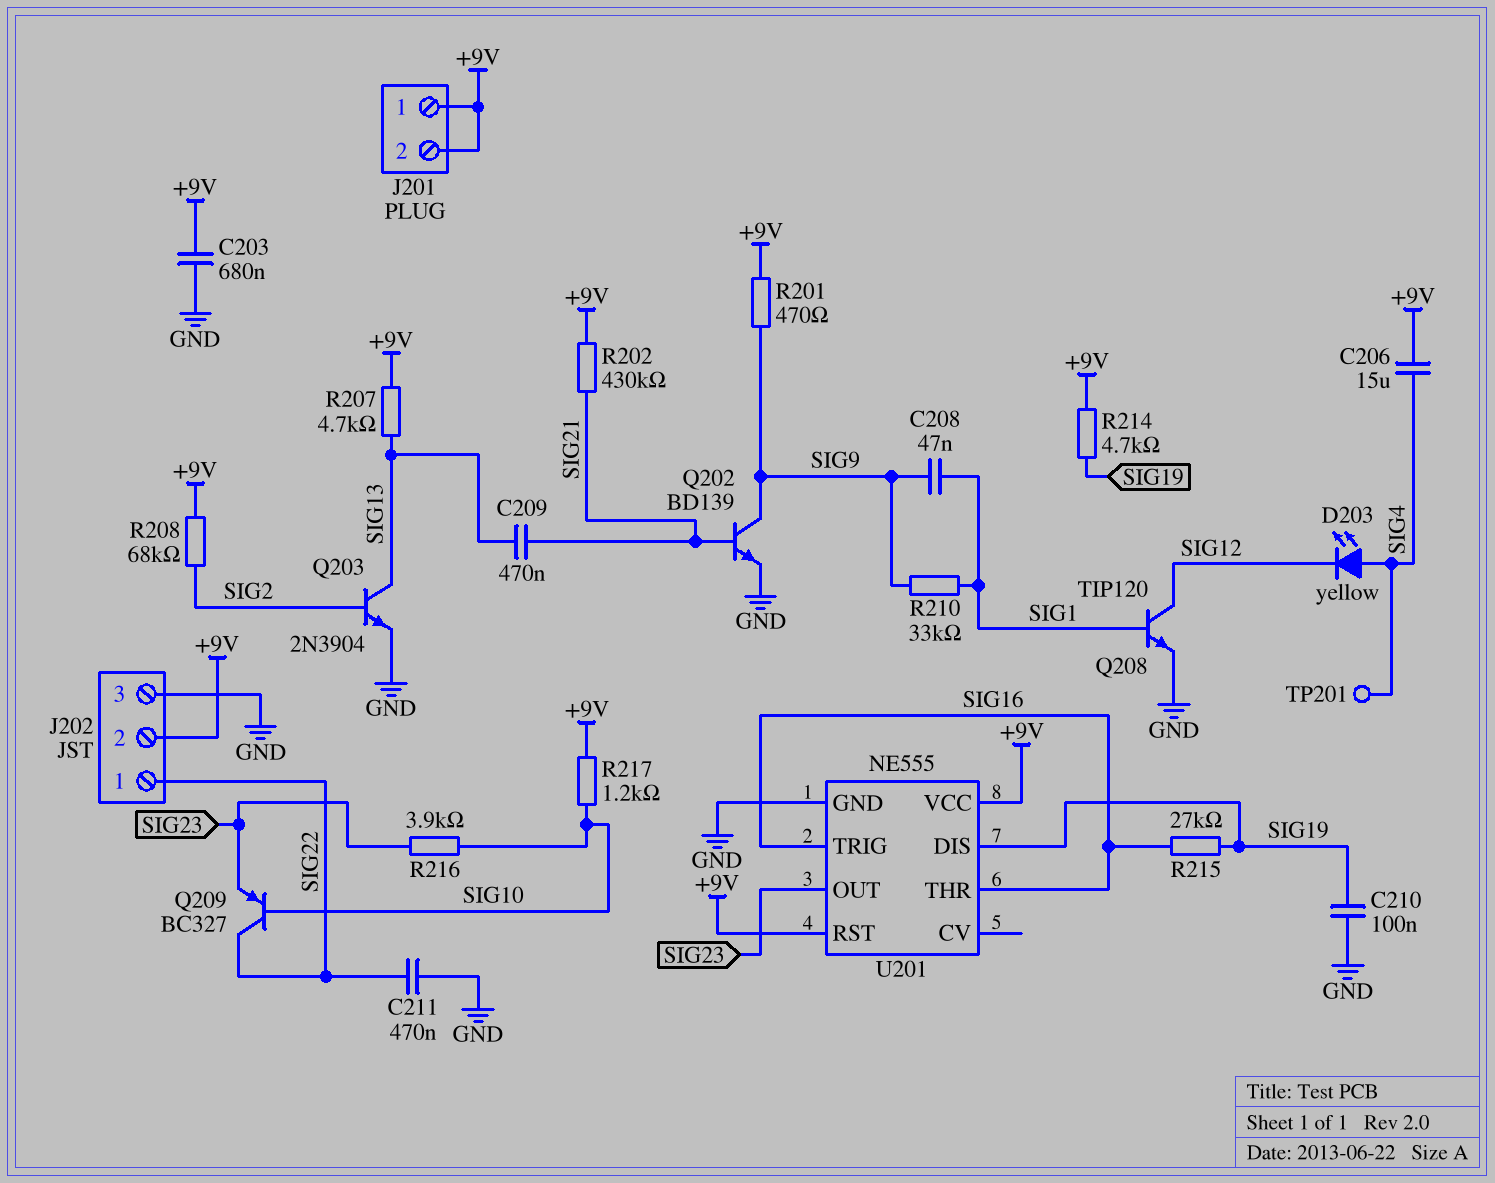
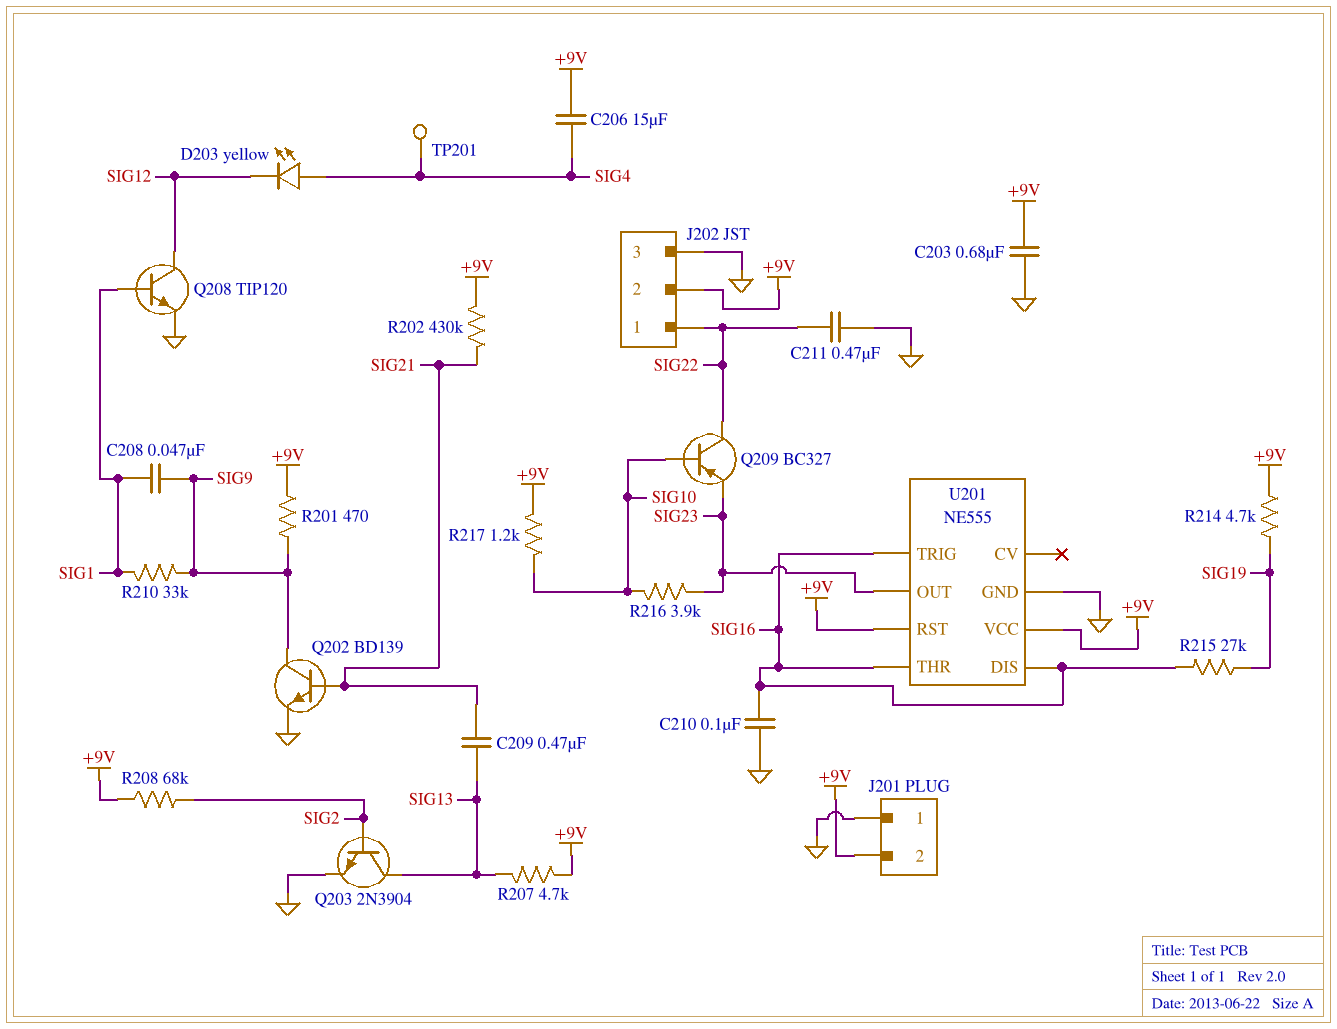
C210: 100nF (GND, SIG19) -> 100nF (GND, SIG16)
J201 pin 1: +9V -> GND
U201 pin DIS: SIG19 -> SIG16

